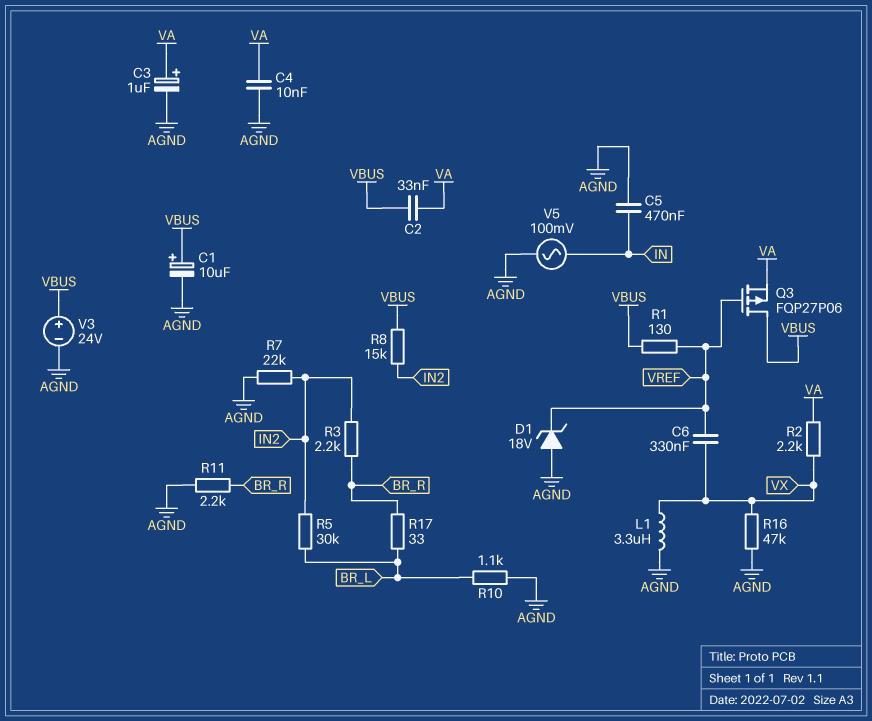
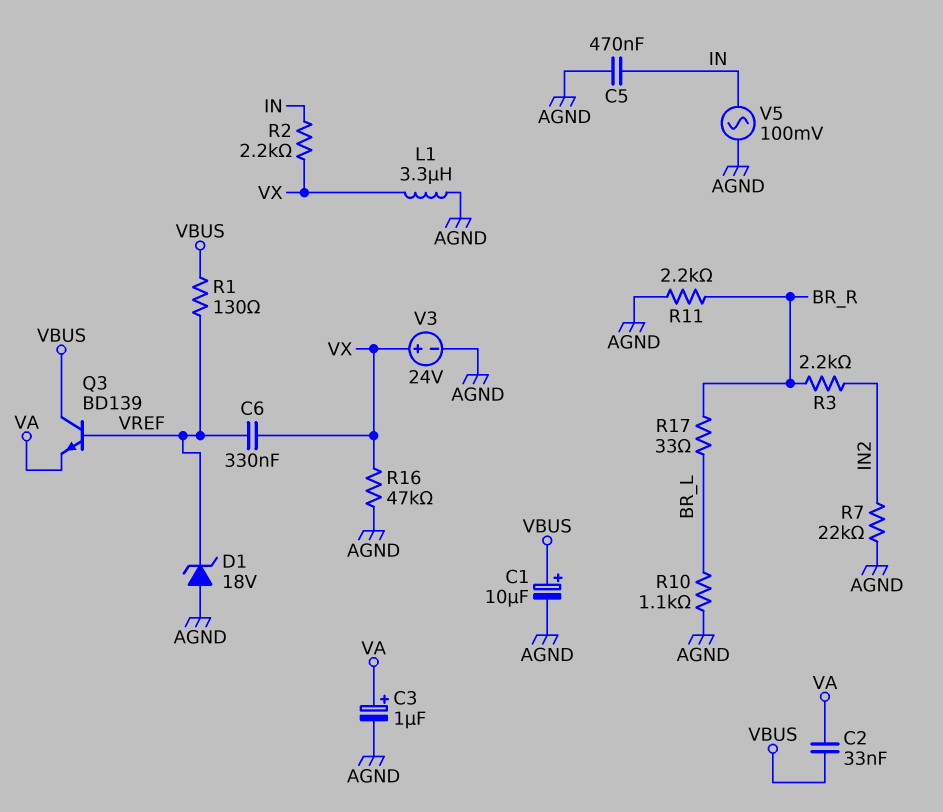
C4: 10nF (AGND, VA) -> none
Q3: PMOS FQP27P06 (G VREF, D VBUS, S VA) -> NPN BD139 (B VREF, C VBUS, E VA)
R2: 2.2k (VA, VX) -> 2.2k (IN, VX)
R5: 30k (BR_L, IN2) -> none
R8: 15k (IN2, VBUS) -> none
V3: 24V (plus VBUS, minus AGND) -> 24V (plus VX, minus AGND)

